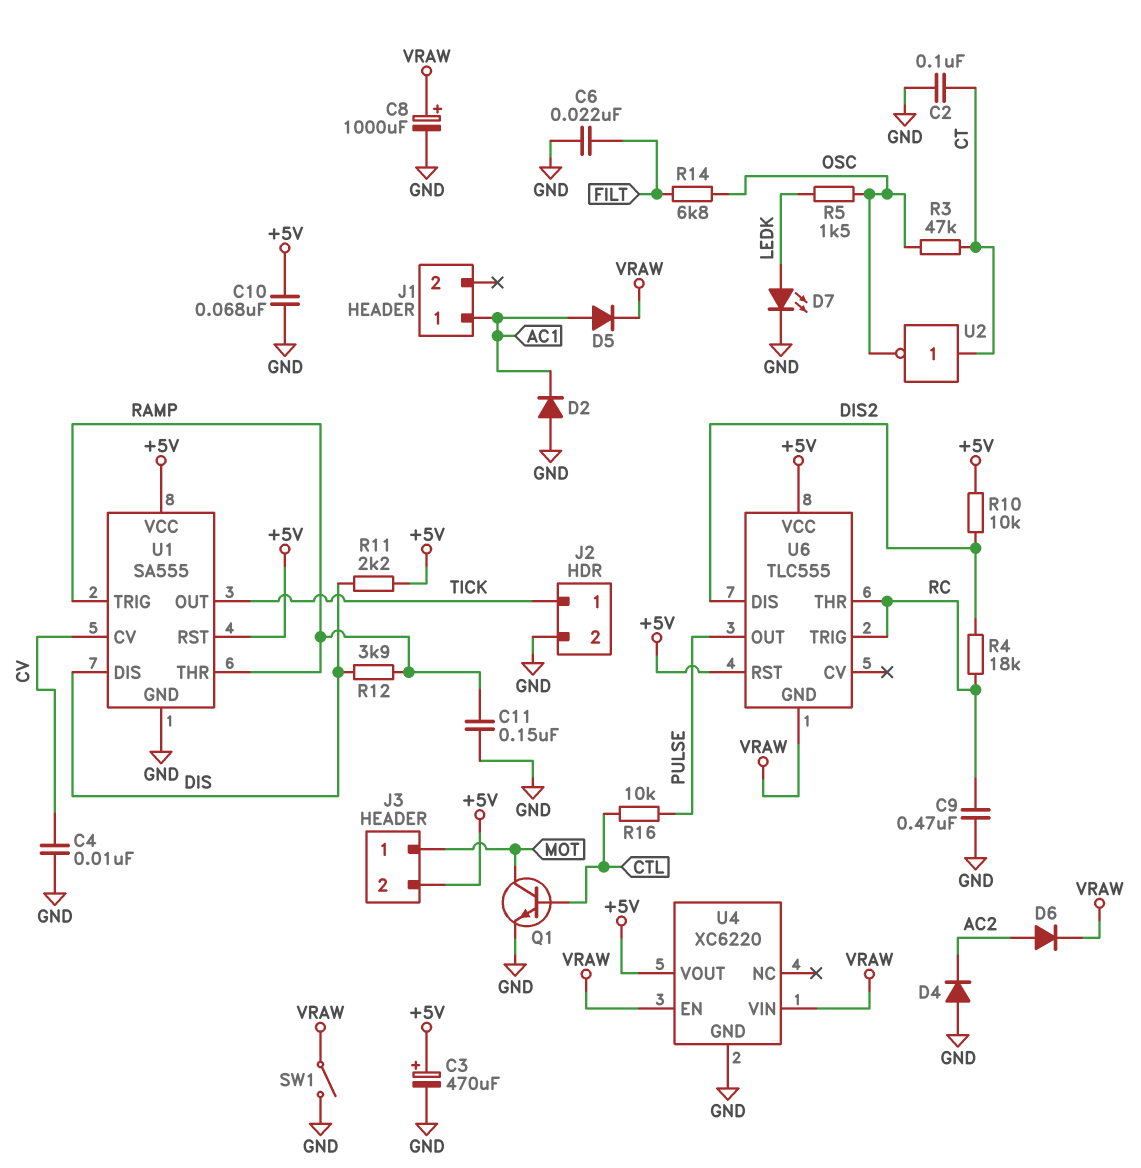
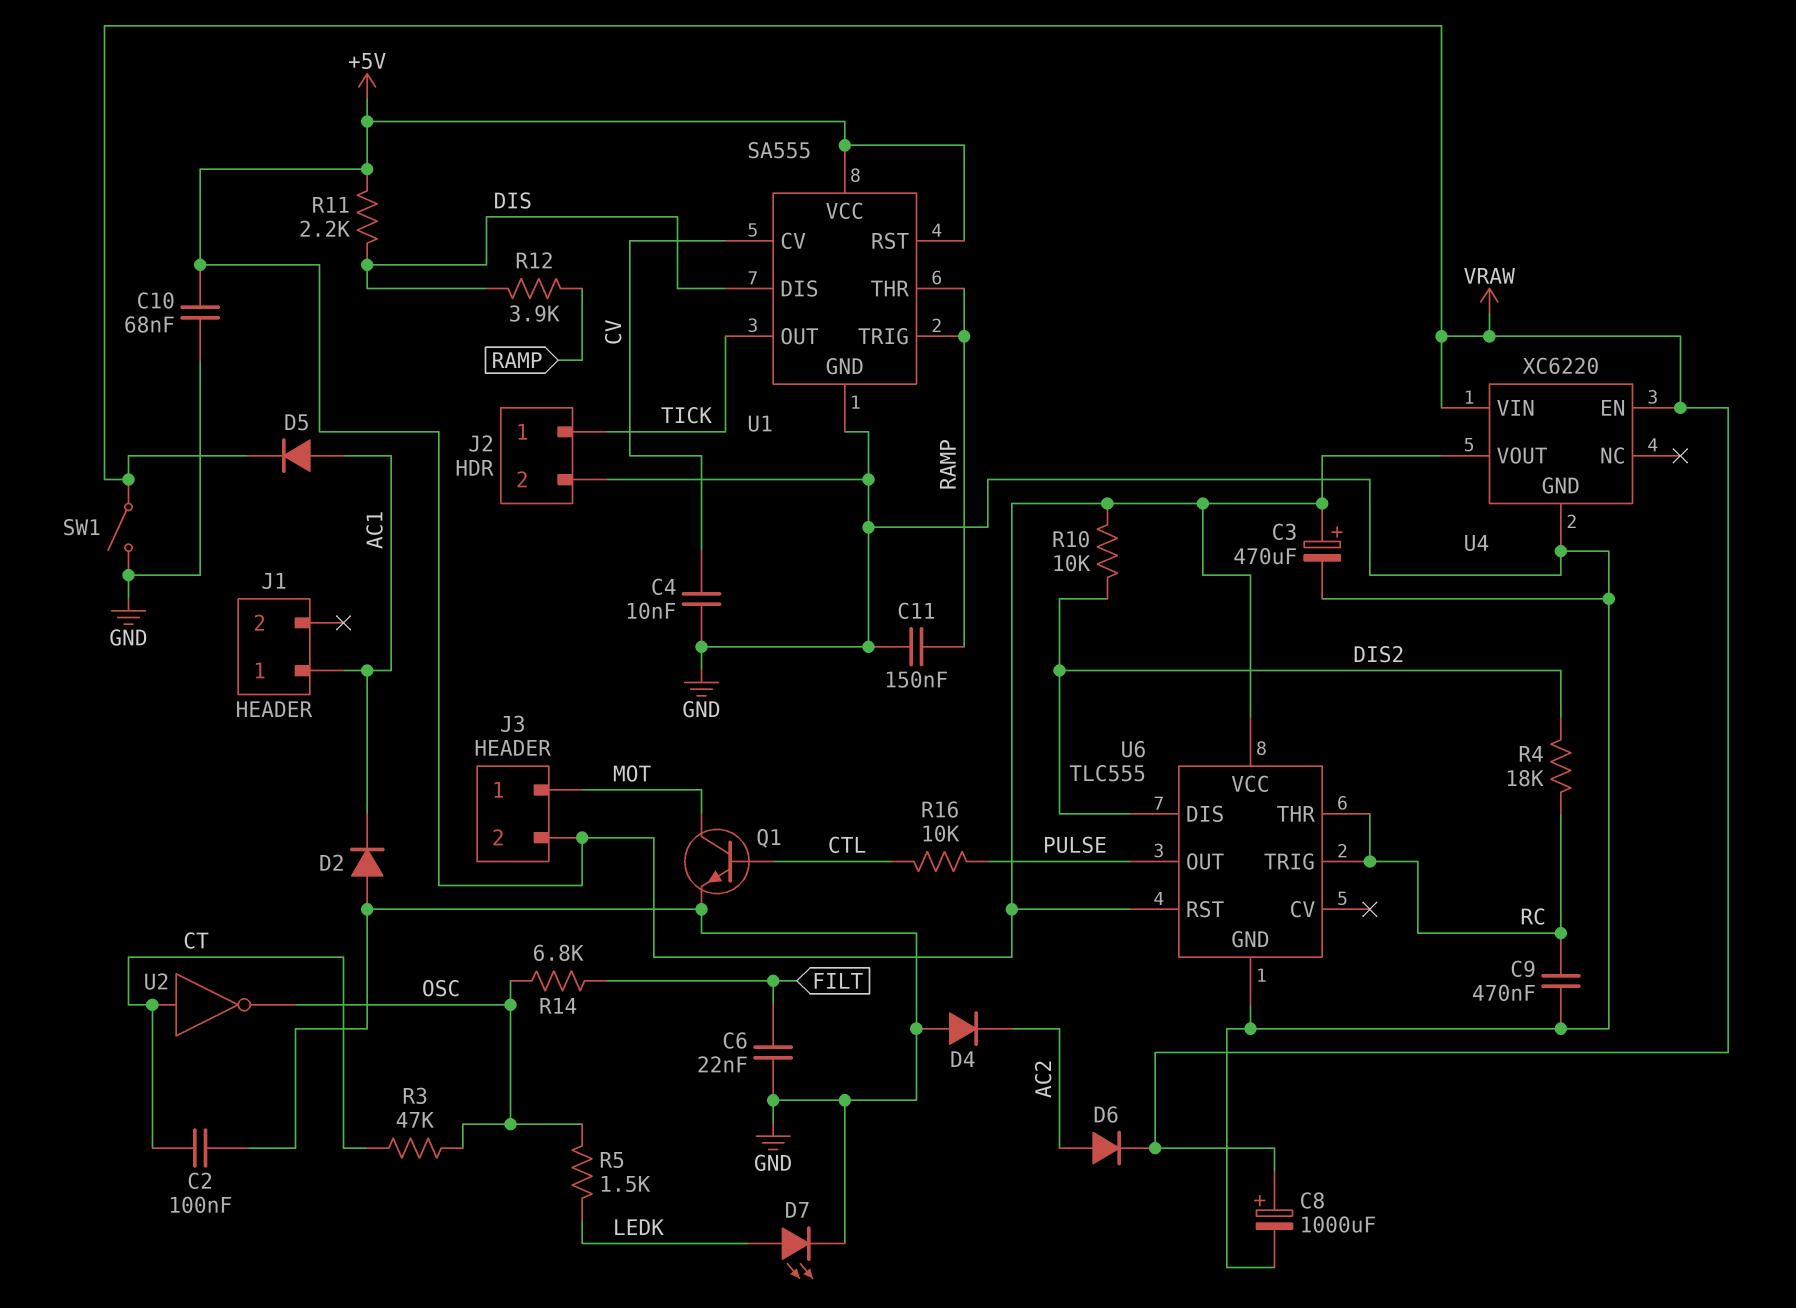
U6 pin GND: VRAW -> GND

